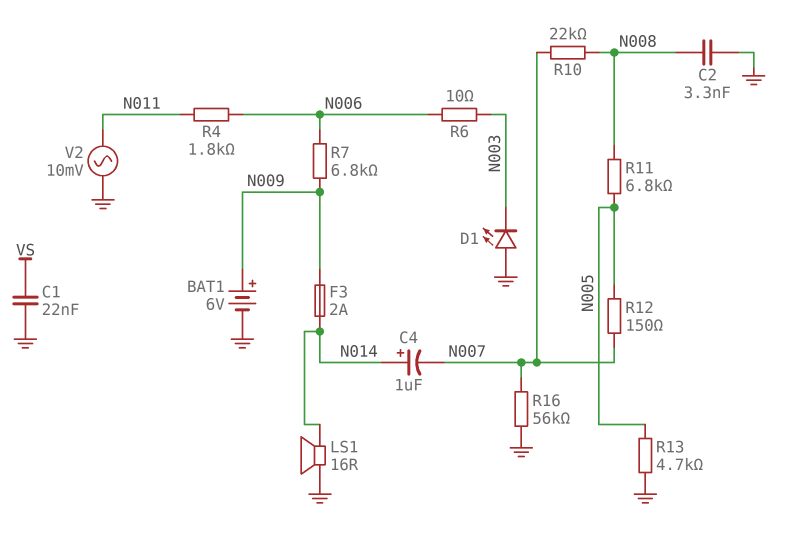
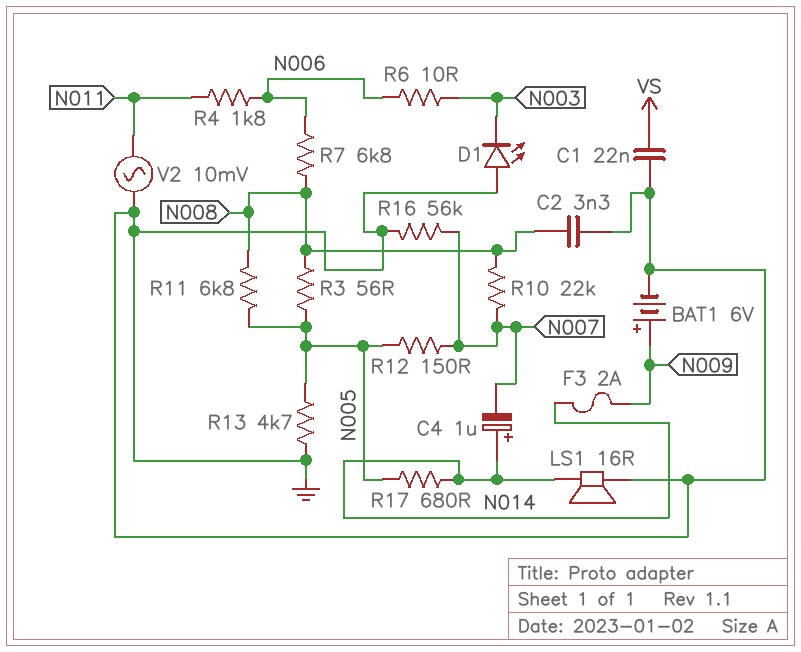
R3: none -> 56 (N005, N008)
R7: 6.8k (N006, N009) -> 6.8k (N006, N008)
R17: none -> 680 (N005, N014)

